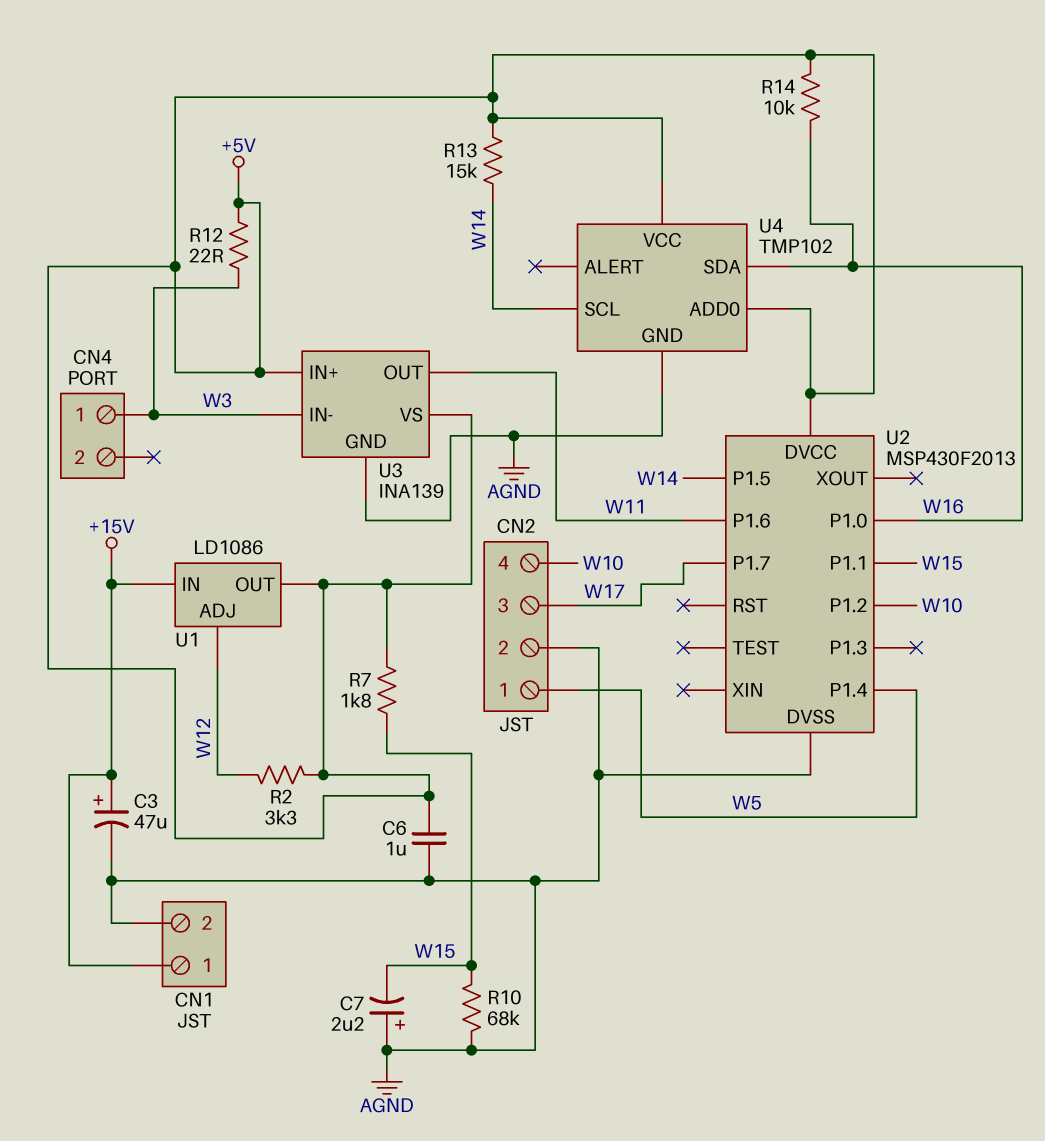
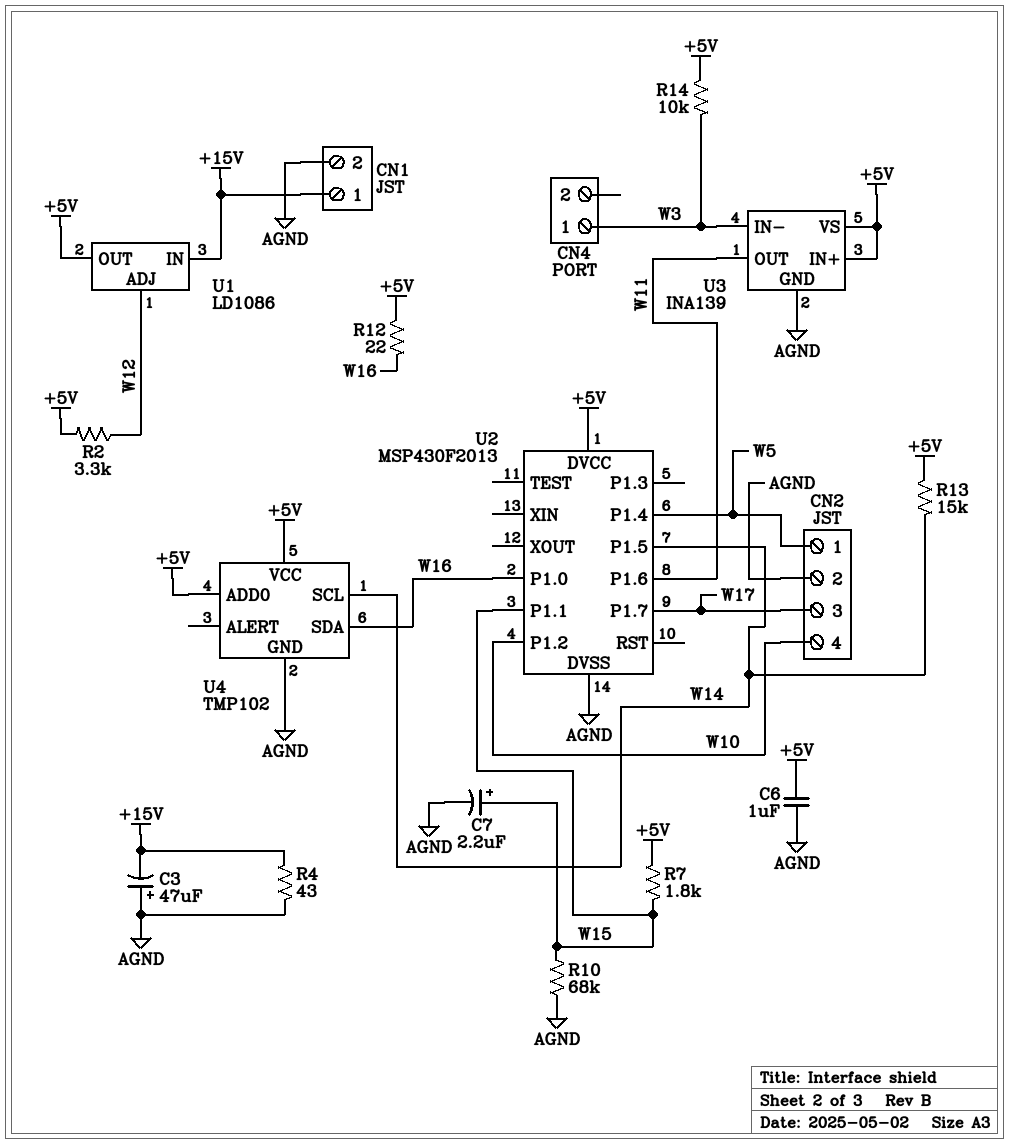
C3: 47uF (plus +15V, minus AGND) -> 47uF (plus AGND, minus +15V)
C7: 2.2uF (plus AGND, minus W15) -> 2.2uF (plus W15, minus AGND)
R4: none -> 43 (+15V, AGND)
R12: 22 (+5V, W3) -> 22 (+5V, W16)
R14: 10k (+5V, W16) -> 10k (+5V, W3)

